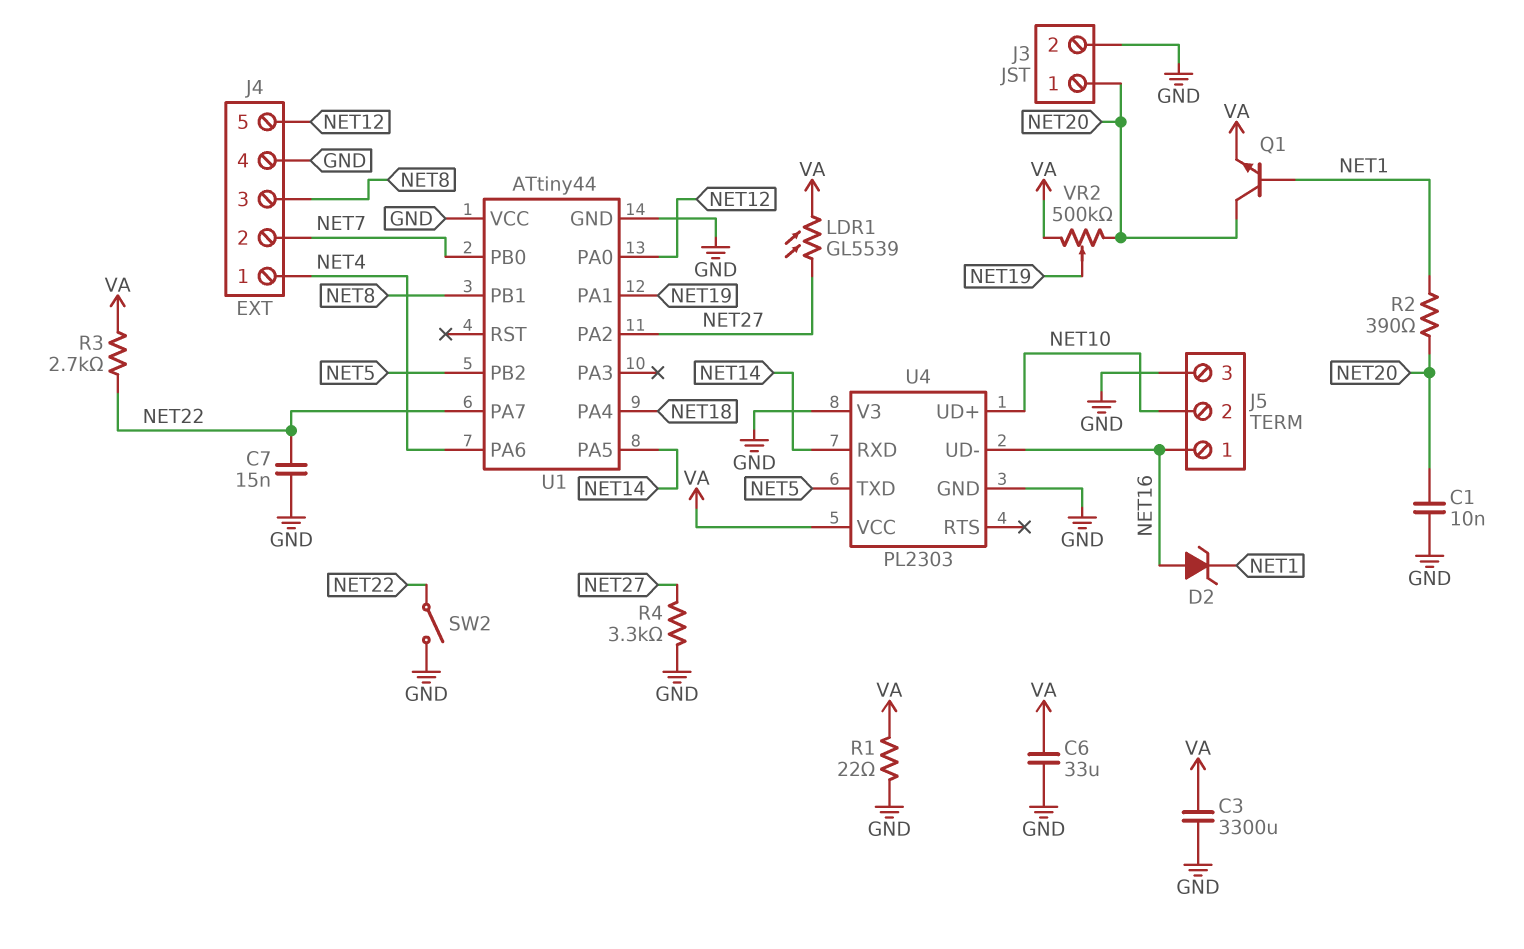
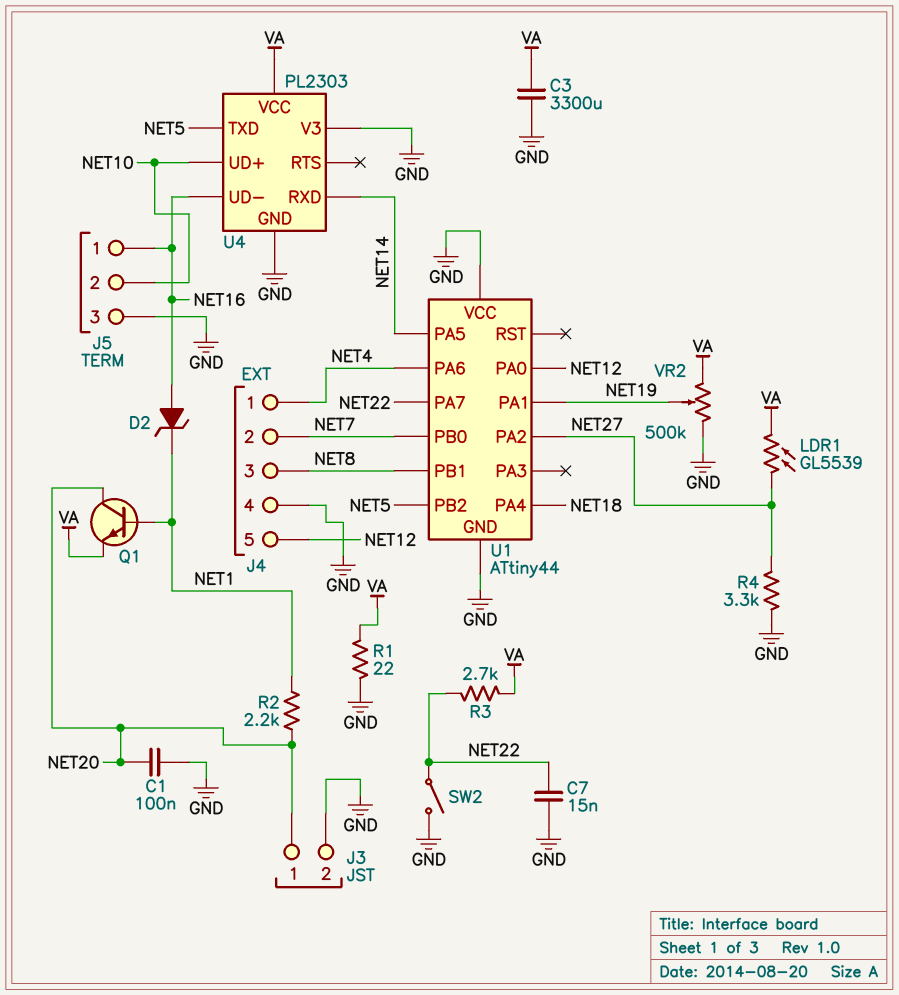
C1: 10nF (GND, NET20) -> 100nF (GND, NET20)
C6: 33uF (GND, VA) -> none
R2: 390 (NET1, NET20) -> 2.2k (NET1, NET20)
VR2: 500k (NET20, VA, wiper NET19) -> 500k (GND, VA, wiper NET19)

